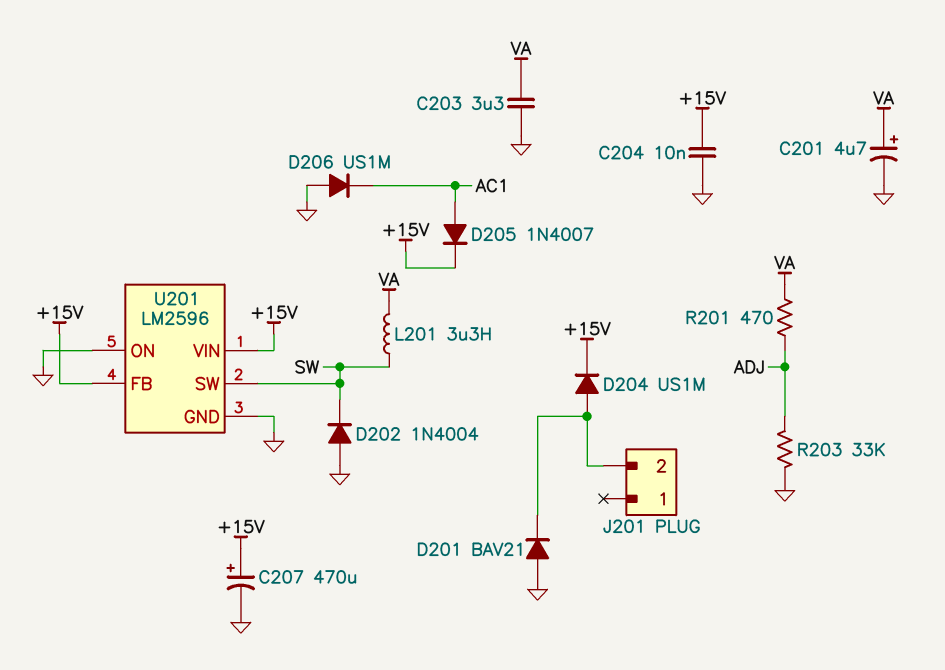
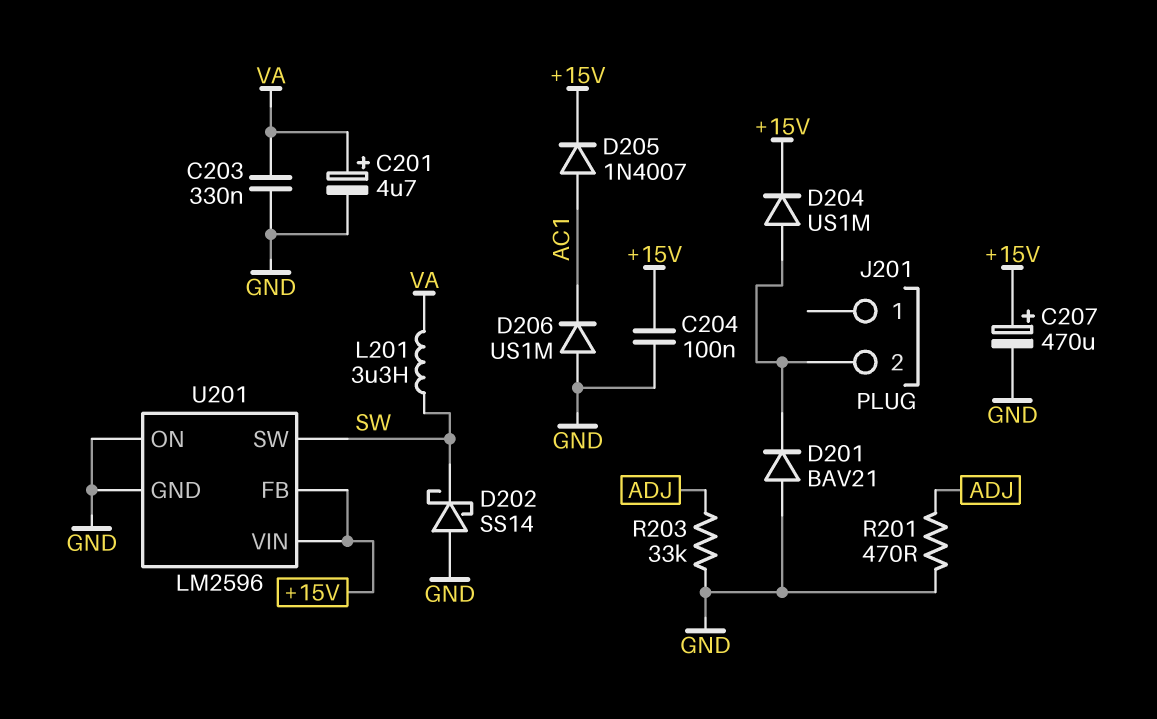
C203: 3.3uF (GND, VA) -> 330nF (GND, VA)
C204: 10nF (+15V, GND) -> 100nF (+15V, GND)
D202: diode 1N4004 (A GND, K SW) -> schottky SS14 (A GND, K SW)
R201: 470 (ADJ, VA) -> 470 (ADJ, GND)

